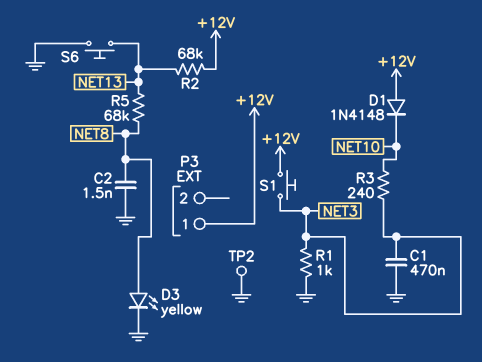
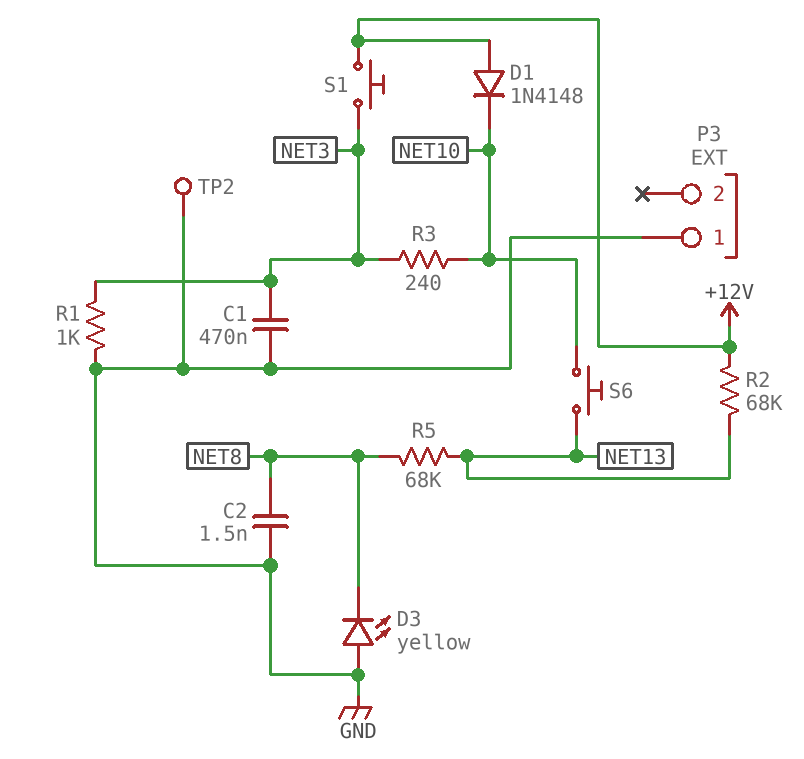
D3: LED yellow (A NET8, K GND) -> LED yellow (A GND, K NET8)
P3 pin 1: +12V -> GND
S6: button (GND, NET13) -> button (NET10, NET13)

